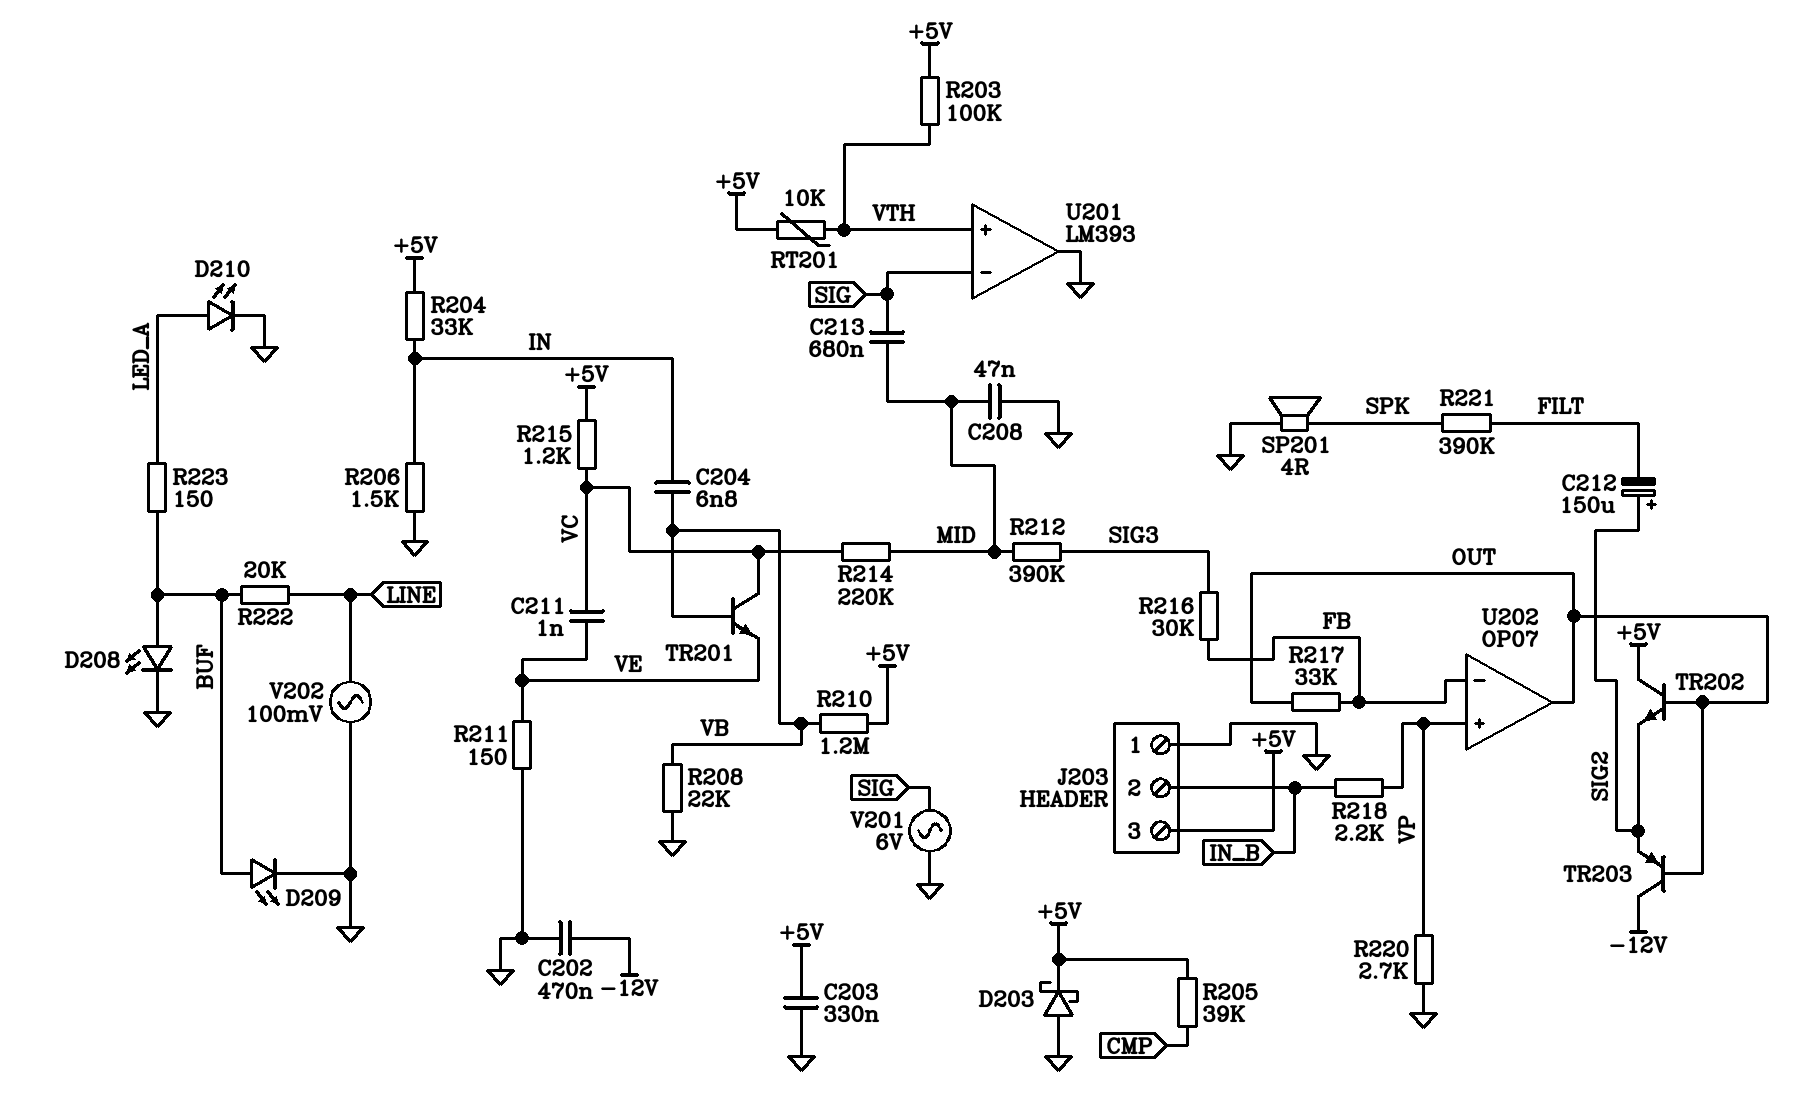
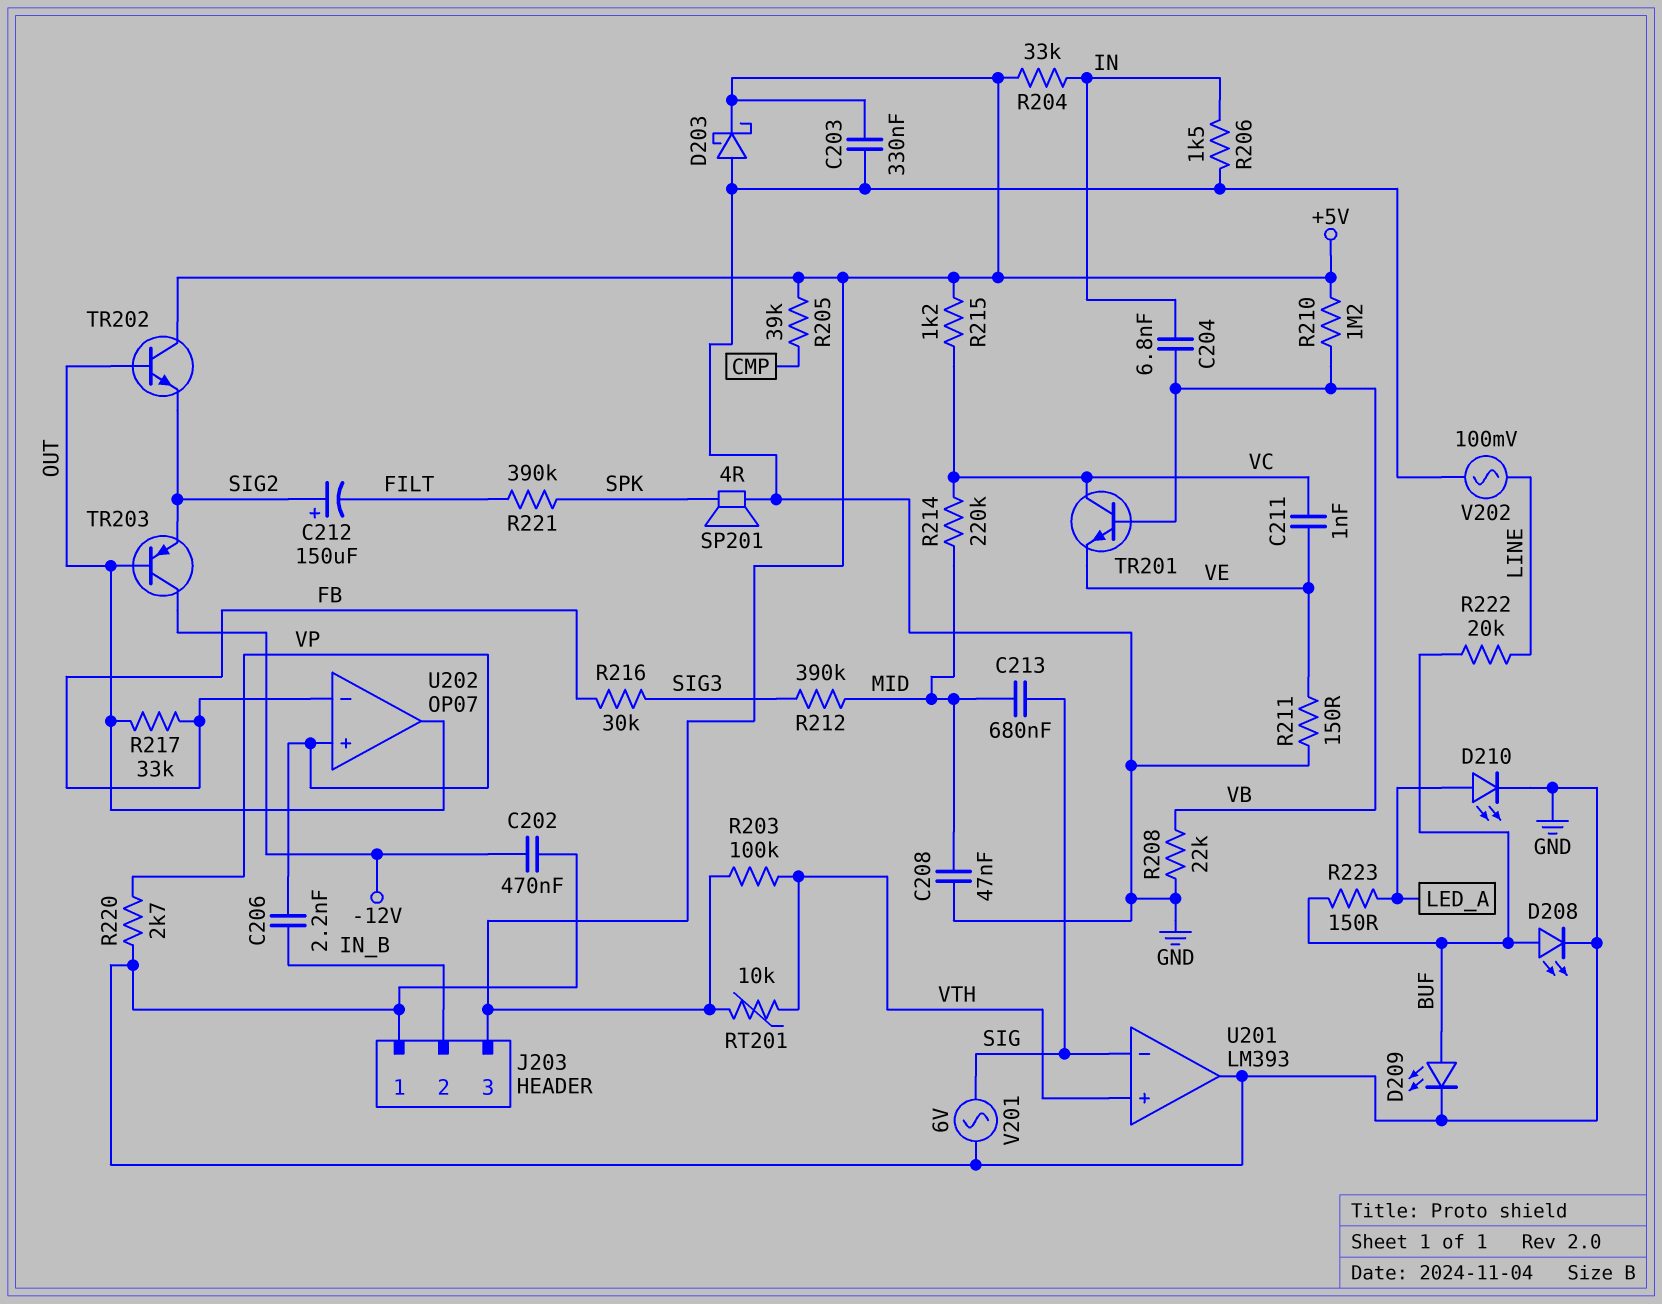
C206: none -> 2.2nF (IN_B, VP)
R218: 2.2k (IN_B, VP) -> none

